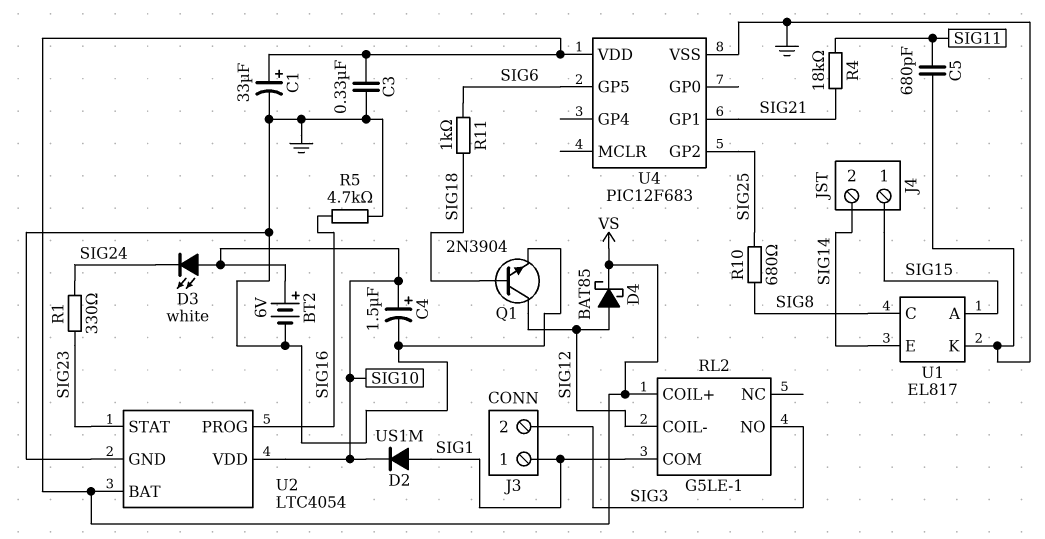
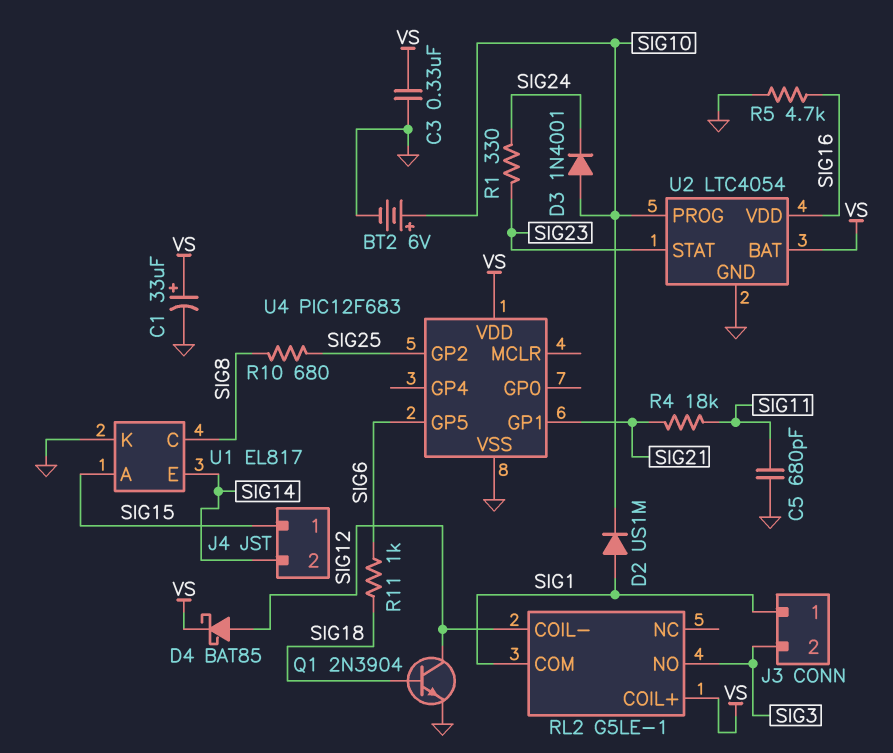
C4: 1.5uF (plus SIG10, minus GND) -> none
D3: LED white (A SIG10, K SIG24) -> diode 1N4001 (A SIG10, K SIG24)
U2 pin PROG: SIG16 -> SIG10
U2 pin VDD: SIG10 -> SIG16

